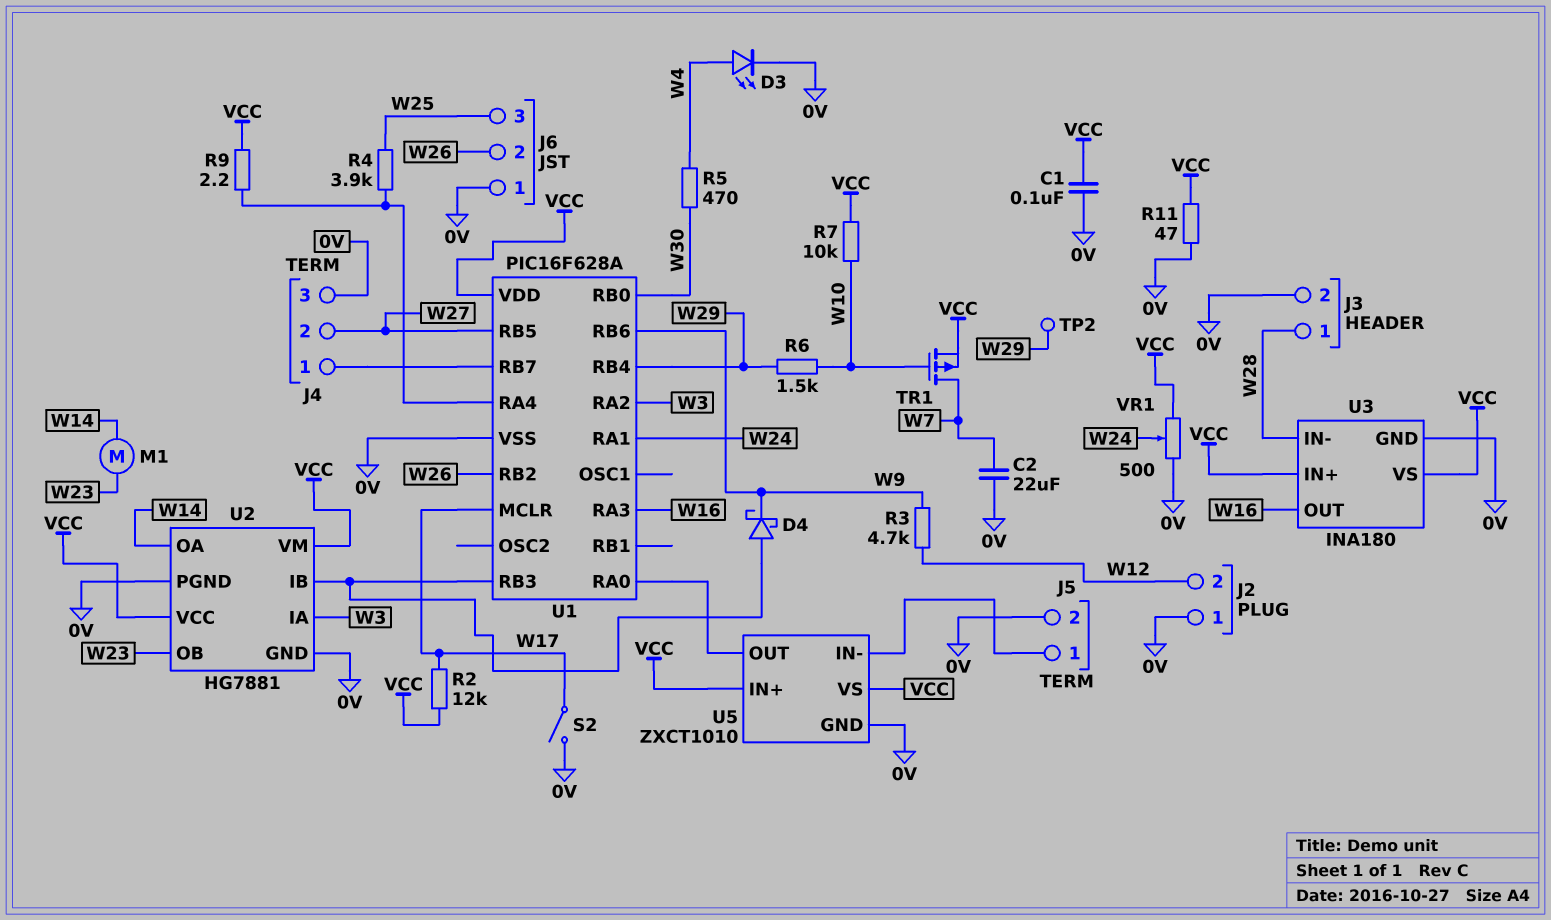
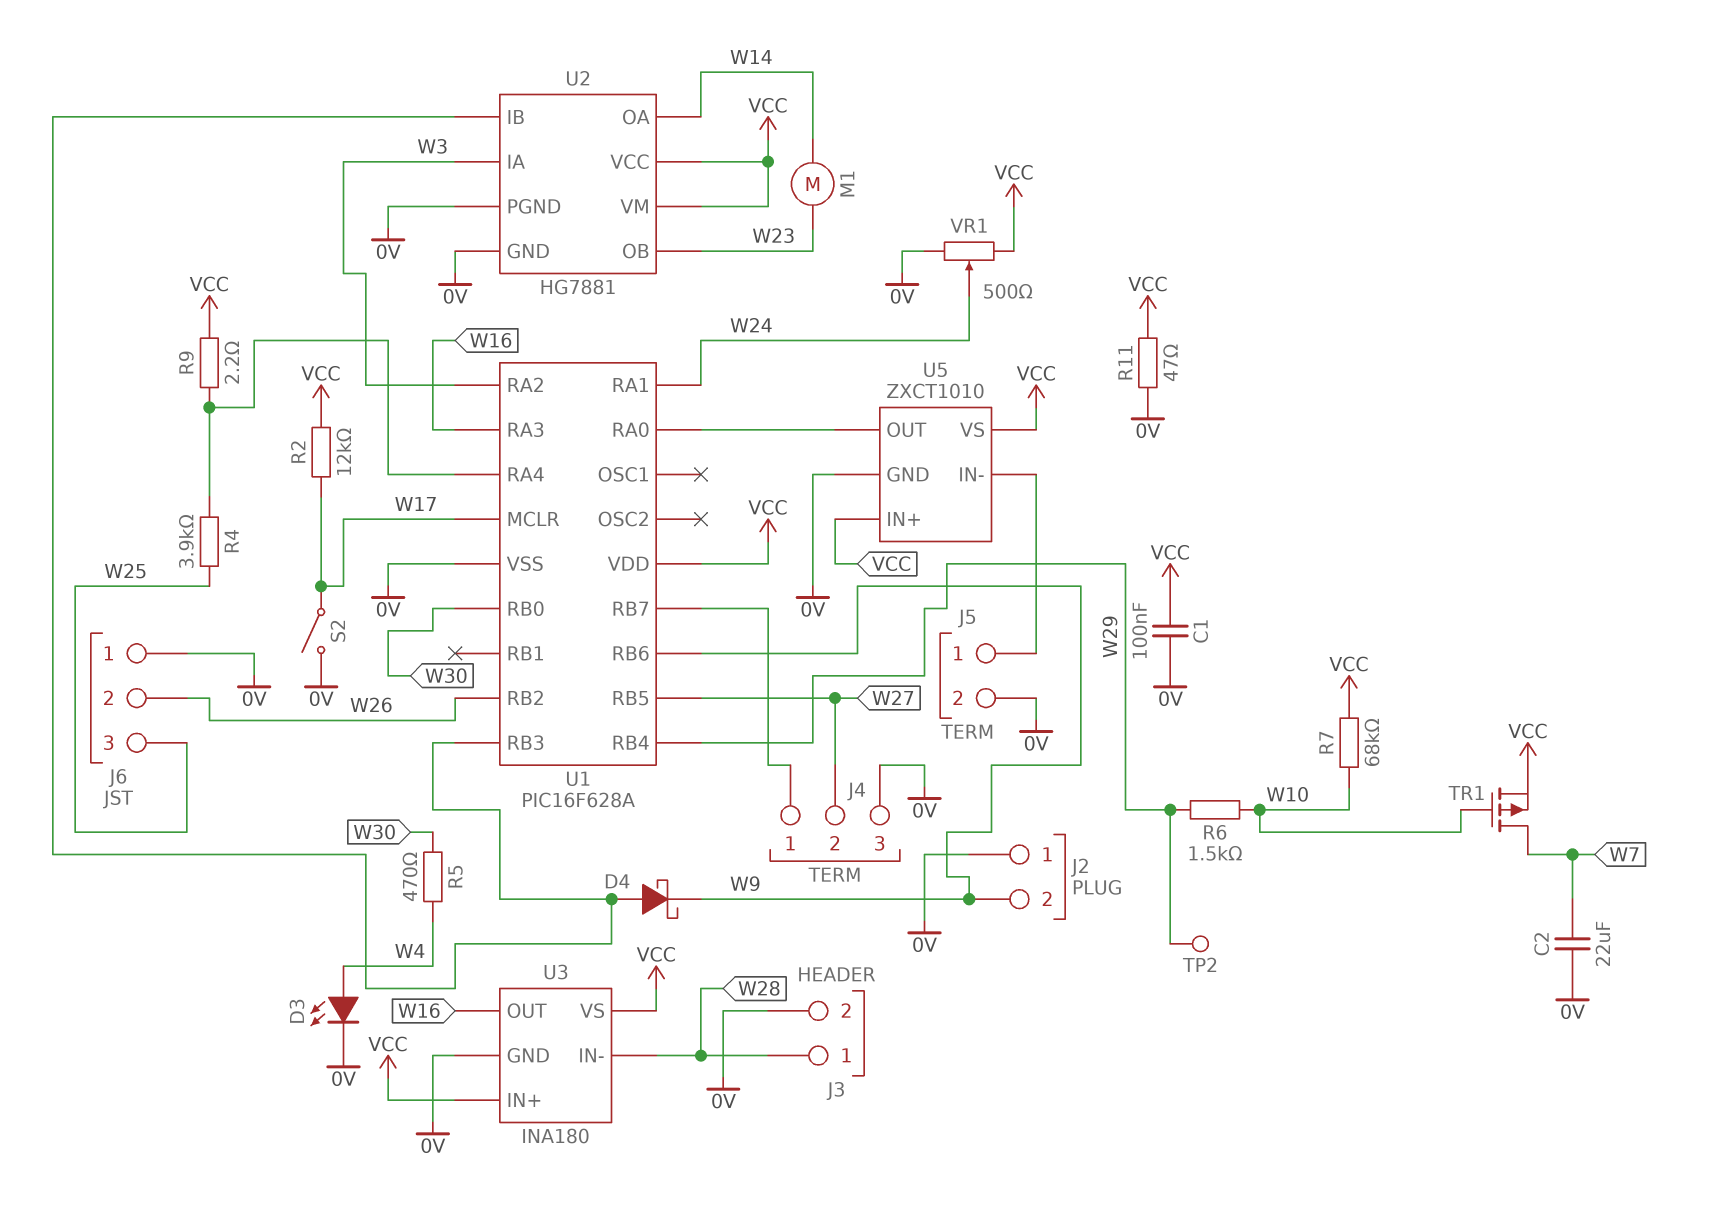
J2 pin 2: W12 -> W9
R3: 4.7k (W9, W12) -> none
R7: 10k (VCC, W10) -> 68k (VCC, W10)

